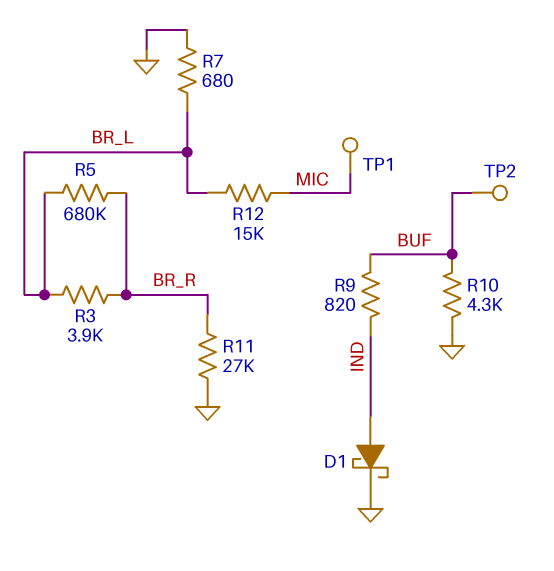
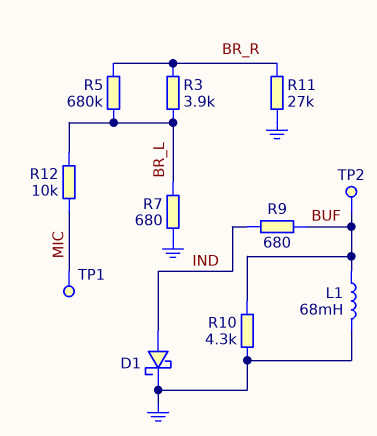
L1: none -> 68mH (BUF, GND)
R9: 820 (BUF, IND) -> 680 (BUF, IND)
R12: 15k (BR_L, MIC) -> 10k (BR_L, MIC)

